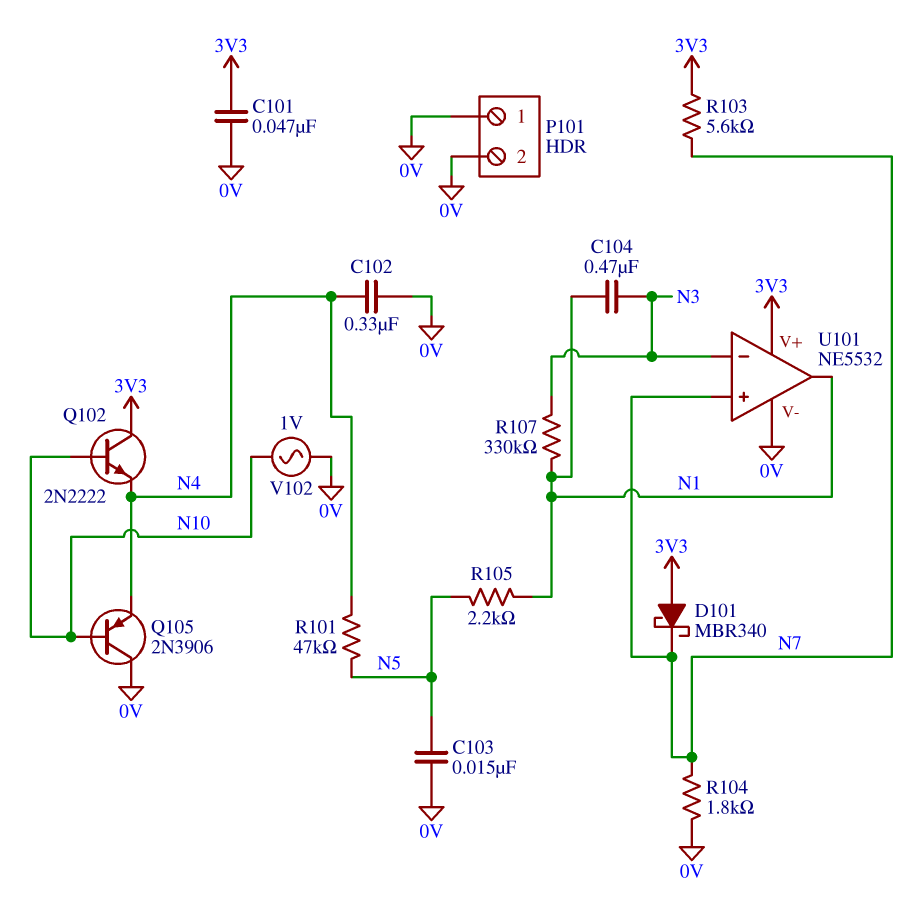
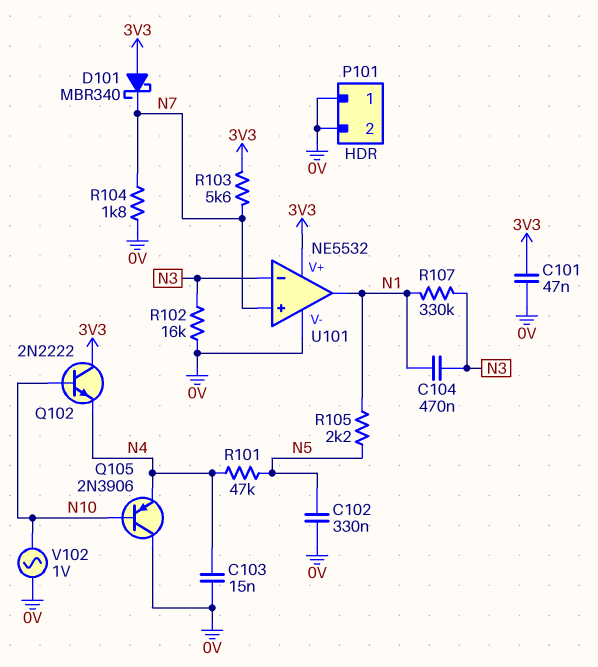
C102: 330nF (0V, N4) -> 330nF (0V, N5)
C103: 15nF (0V, N5) -> 15nF (0V, N4)
R102: none -> 16k (0V, N3)

